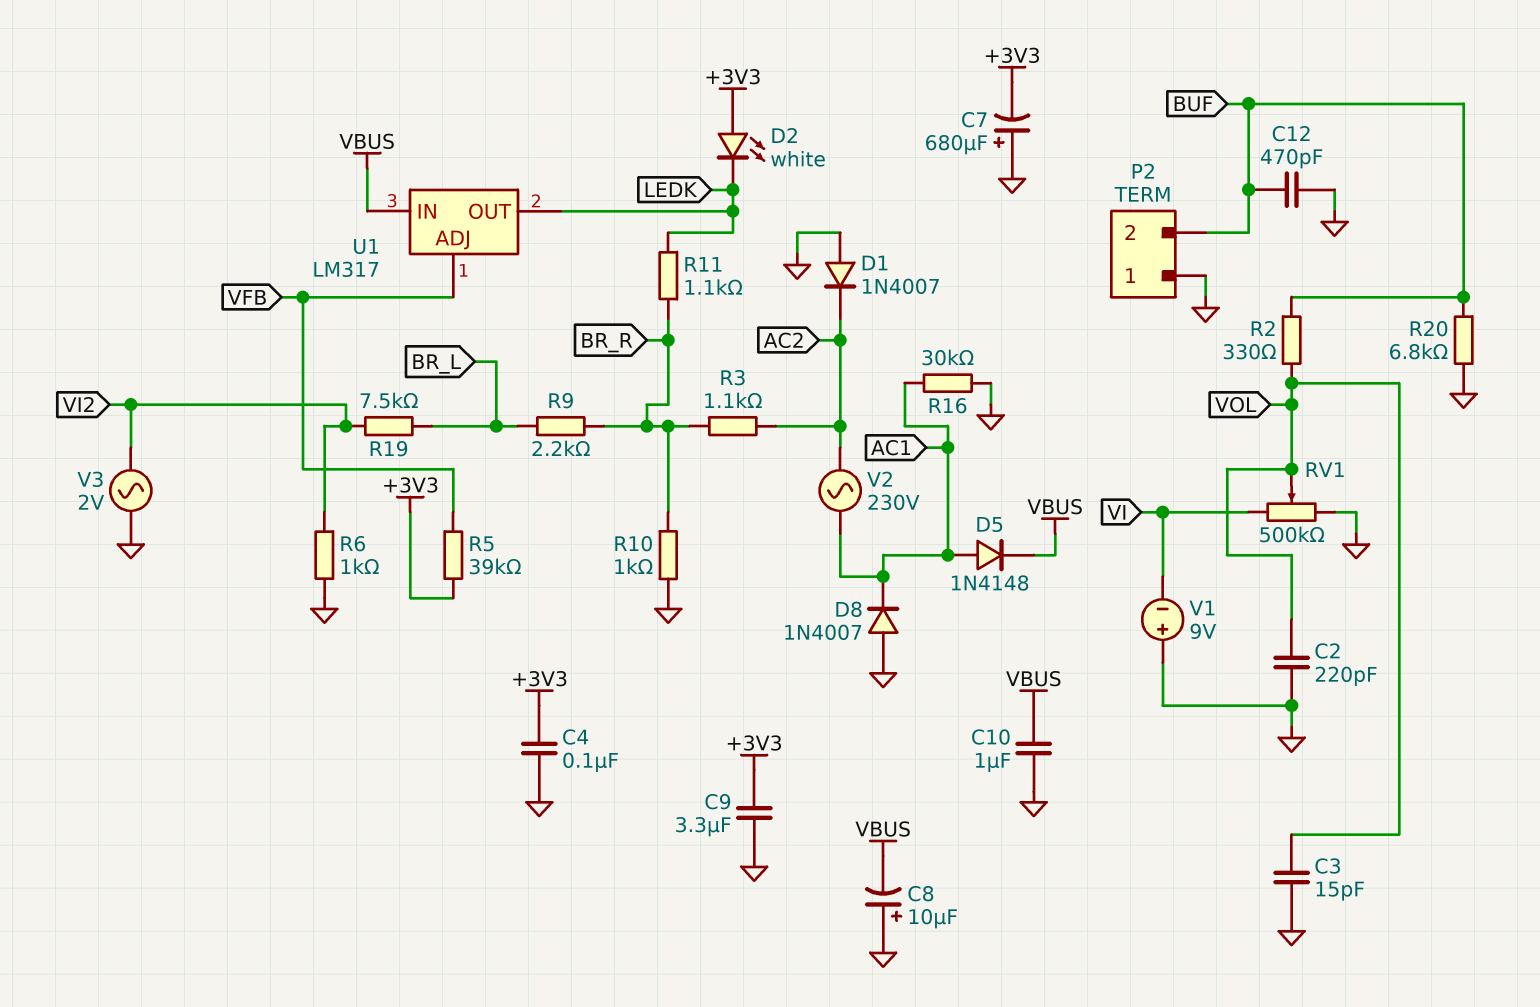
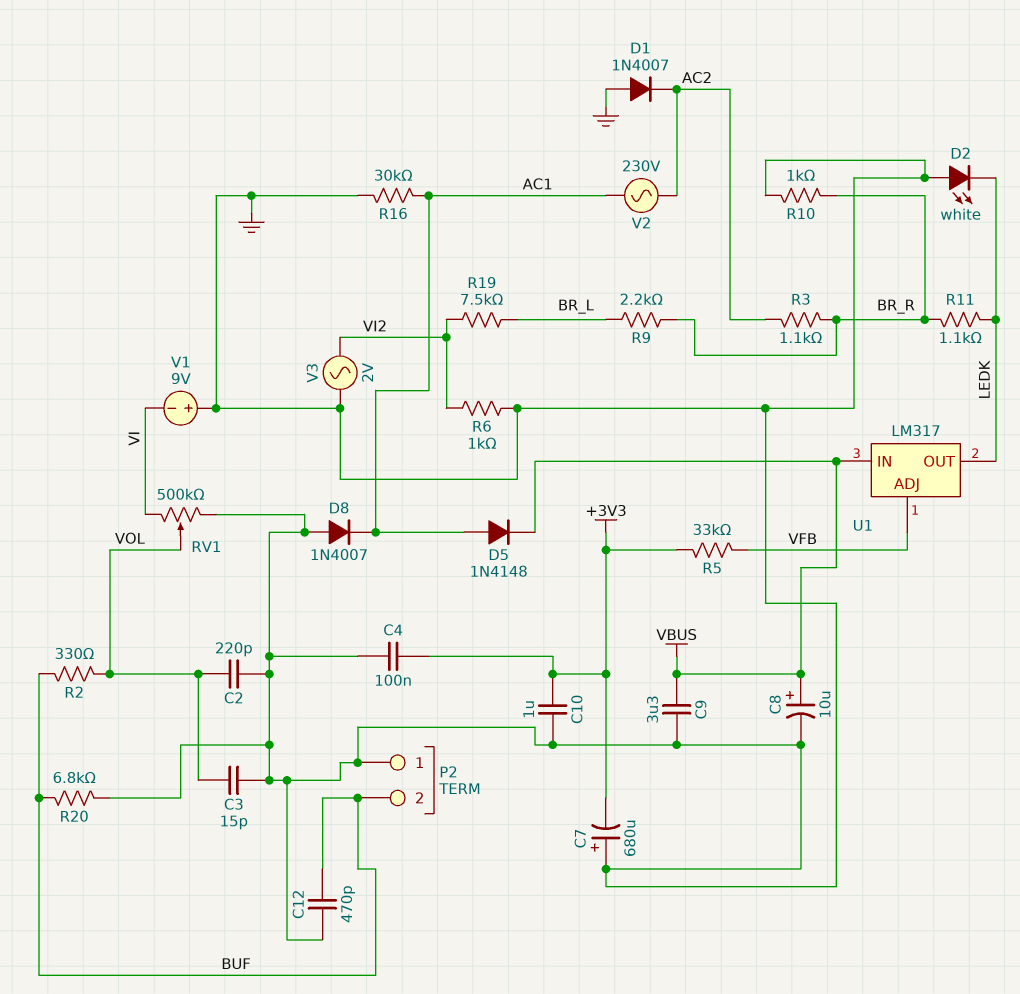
C8: 10uF (plus GND, minus VBUS) -> 10uF (plus VBUS, minus GND)
C9: 3.3uF (+3V3, GND) -> 3.3uF (GND, VBUS)
C10: 1uF (GND, VBUS) -> 1uF (+3V3, GND)
D2: LED white (A +3V3, K LEDK) -> LED white (A GND, K LEDK)
R5: 39k (+3V3, VFB) -> 33k (+3V3, VFB)

